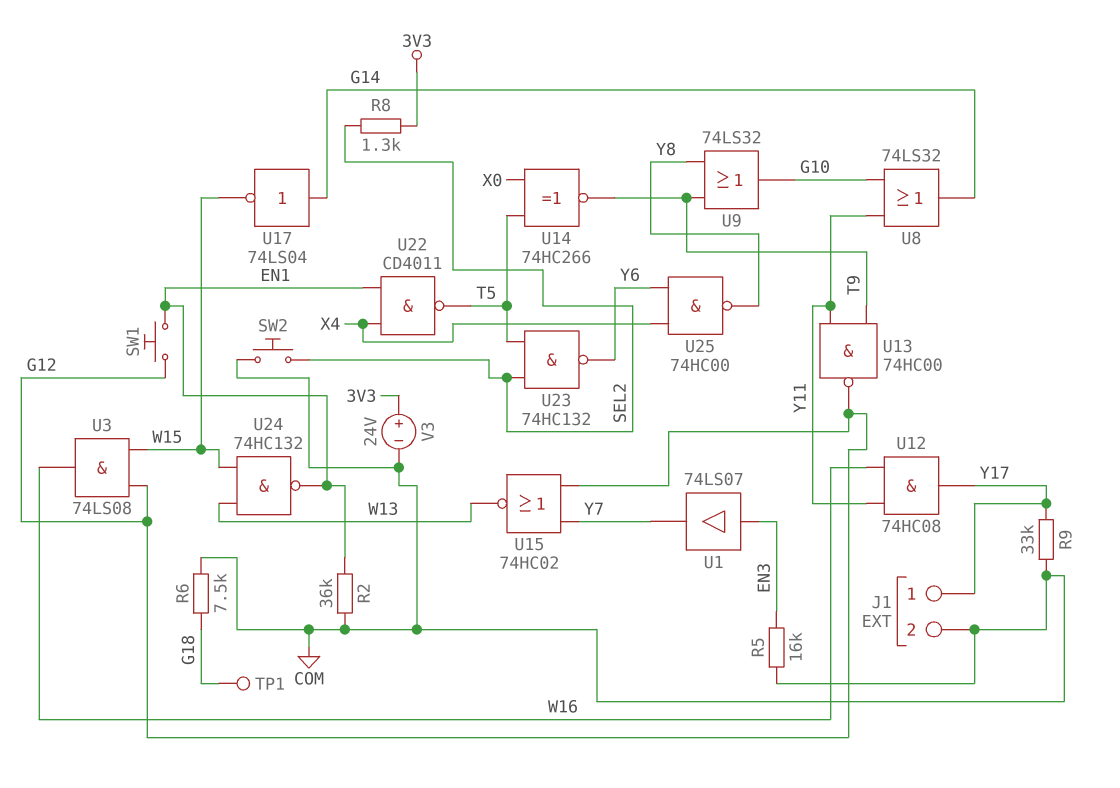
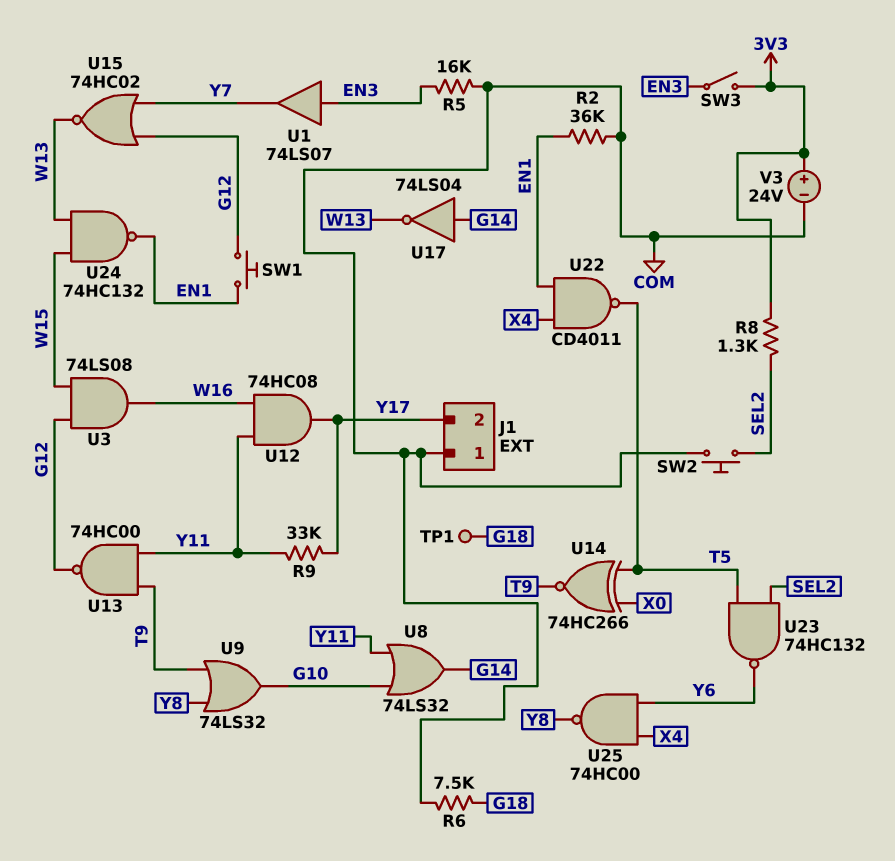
J1 pin 1: Y17 -> COM
J1 pin 2: COM -> Y17
R9: 33k (COM, Y17) -> 33k (Y11, Y17)
SW3: none -> switch (3V3, EN3)
U17: NOT 74LS04 (in G14, out W15) -> NOT 74LS04 (in G14, out W13)

